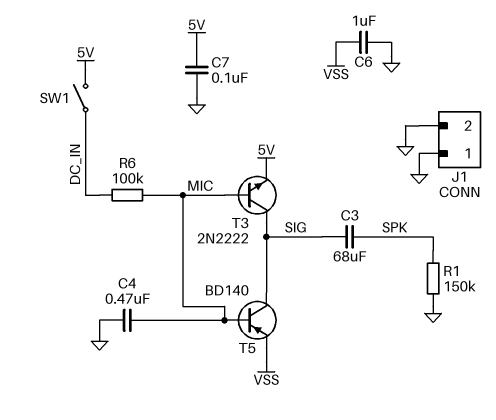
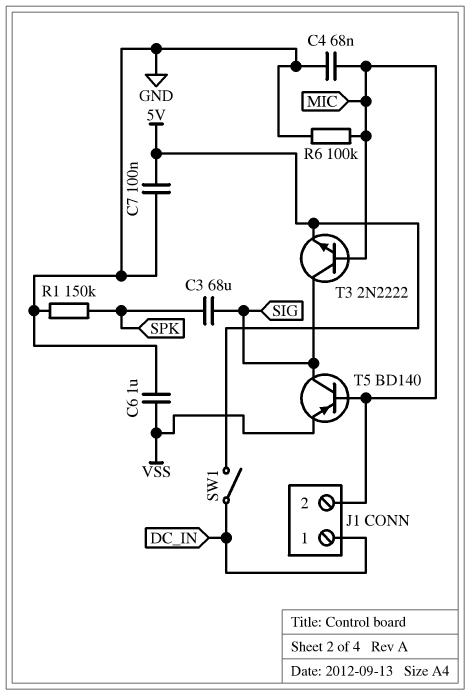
C4: 470nF (GND, MIC) -> 68nF (GND, MIC)
J1 pin 1: GND -> DC_IN
J1 pin 2: GND -> MIC
R6: 100k (DC_IN, MIC) -> 100k (GND, MIC)

